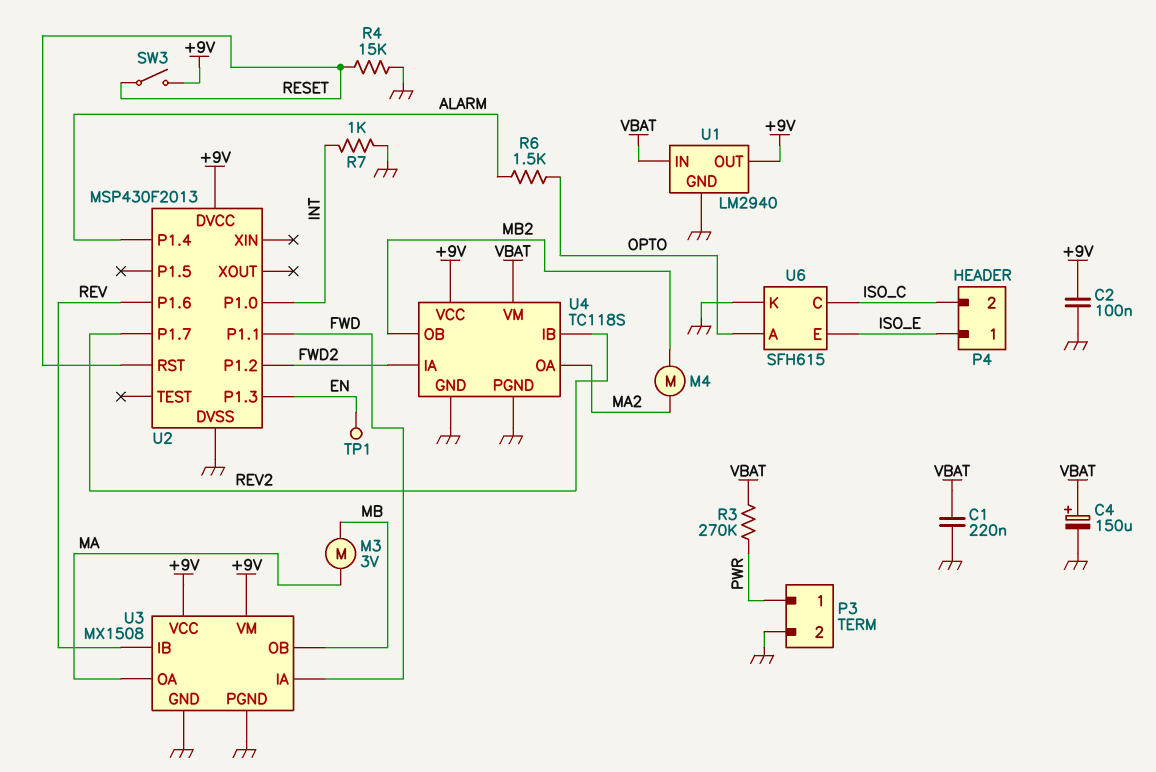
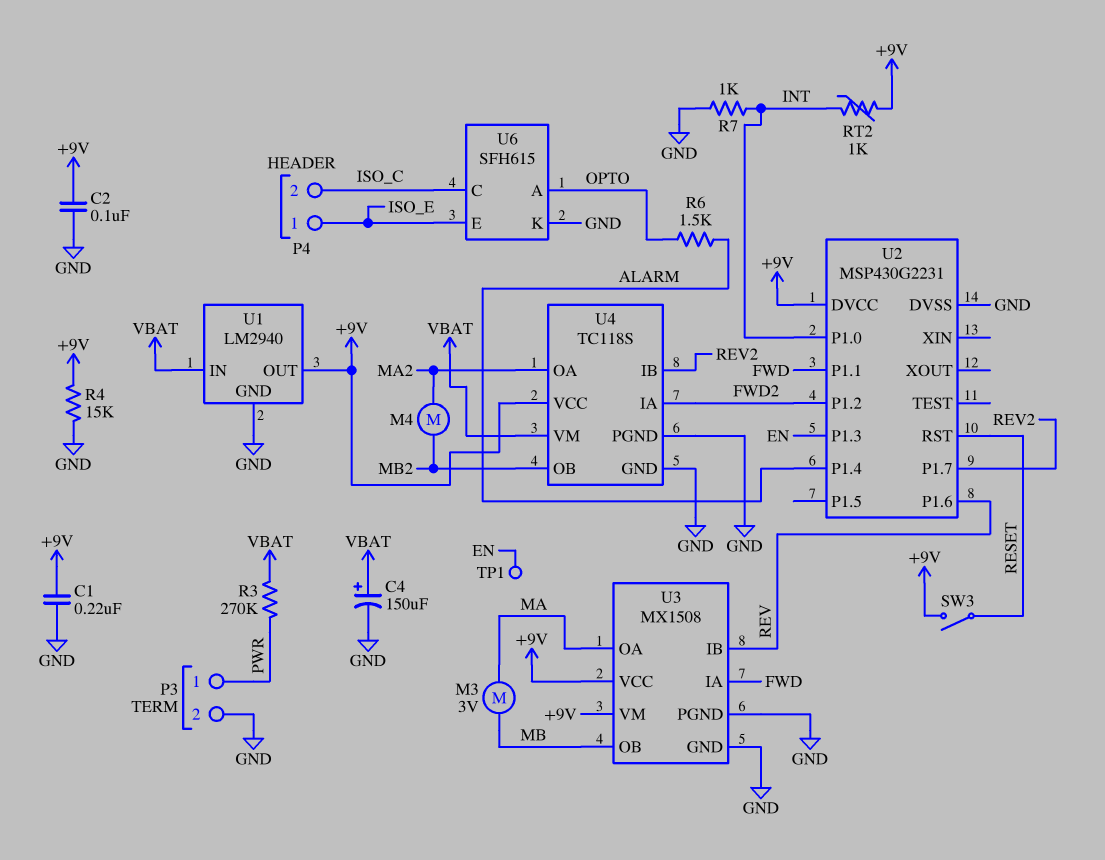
C1: 220nF (GND, VBAT) -> 220nF (+9V, GND)
R4: 15k (GND, RESET) -> 15k (+9V, GND)
RT2: none -> 1k (+9V, INT)
U2: MSP430F2013 -> MSP430G2231

